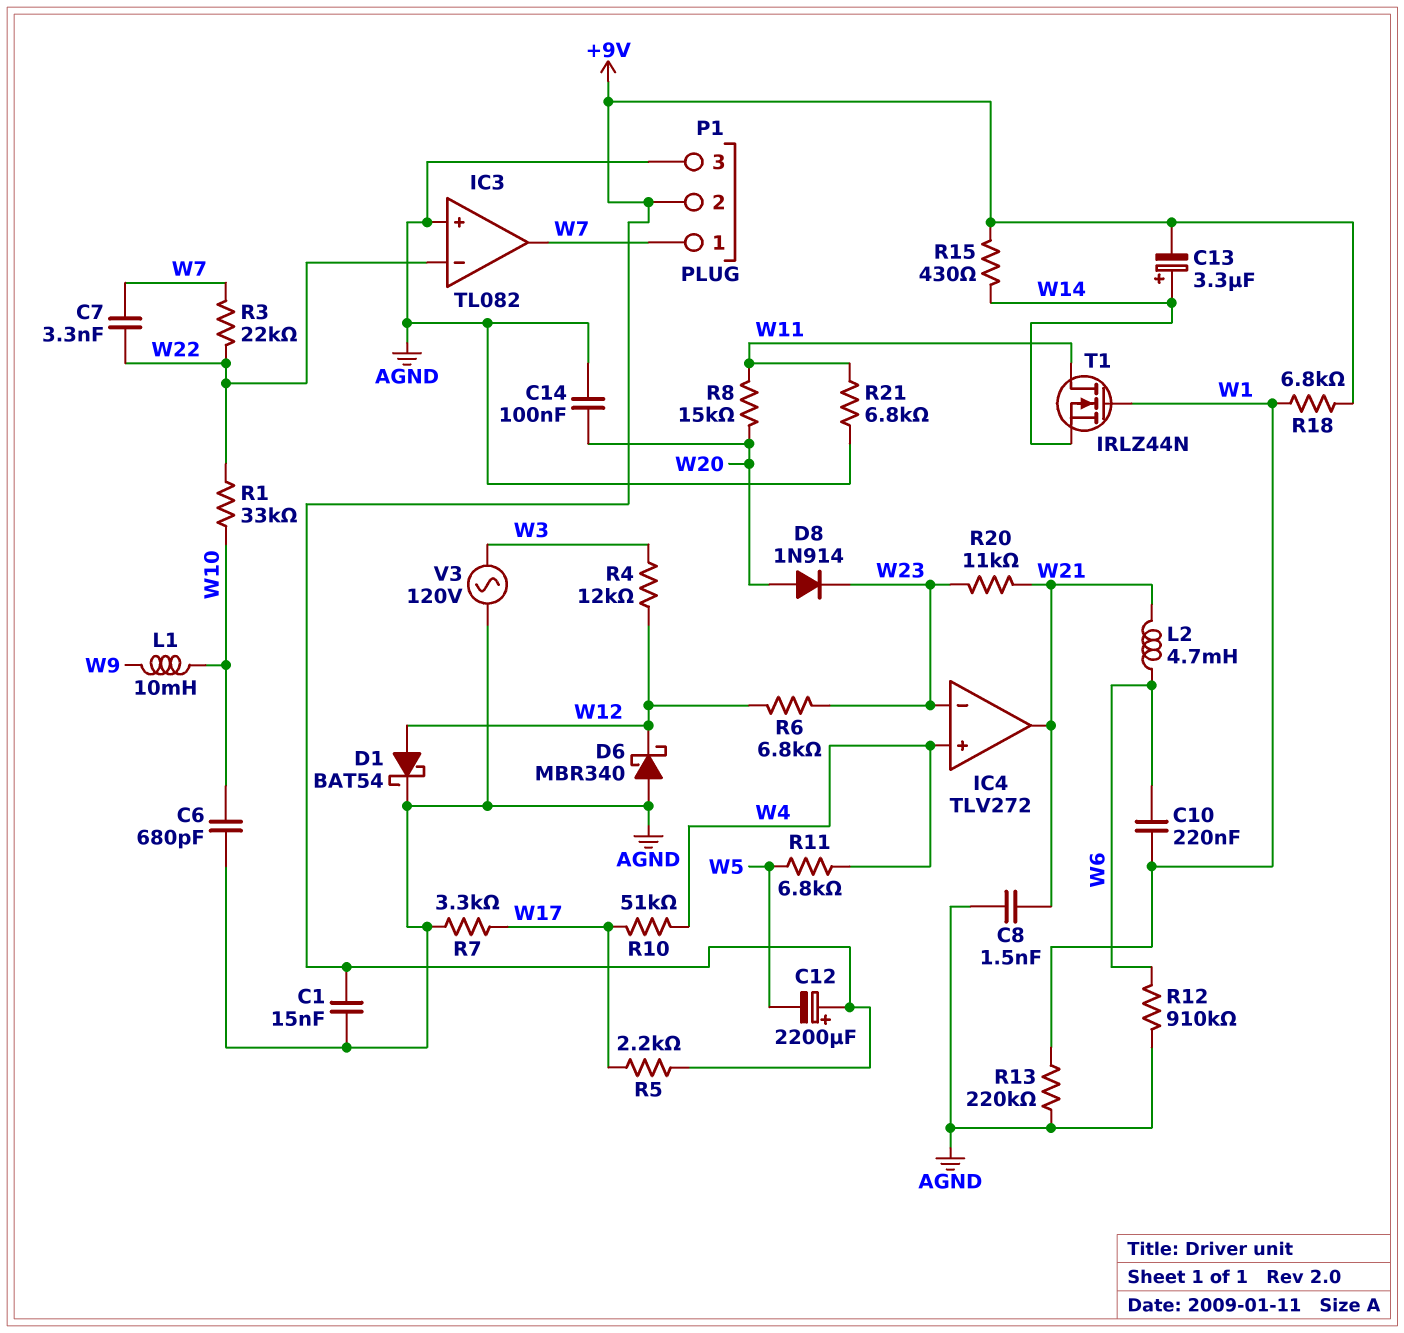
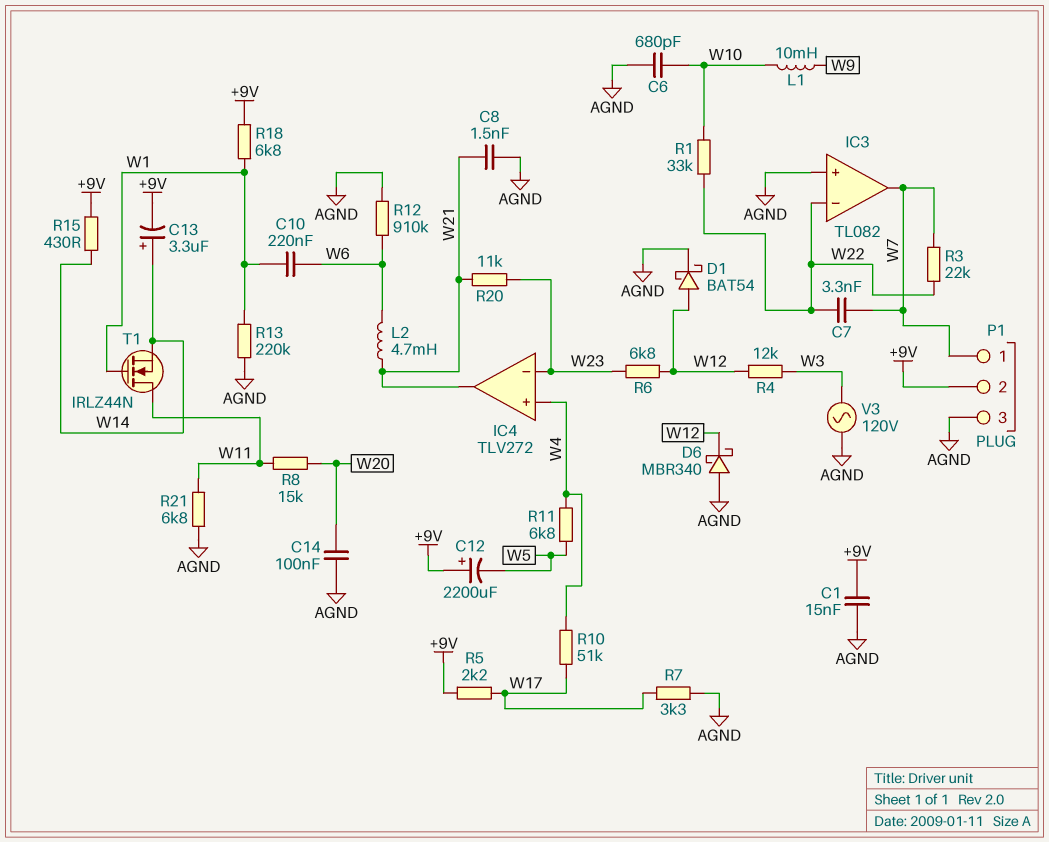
D8: diode 1N914 (A W20, K W23) -> none

